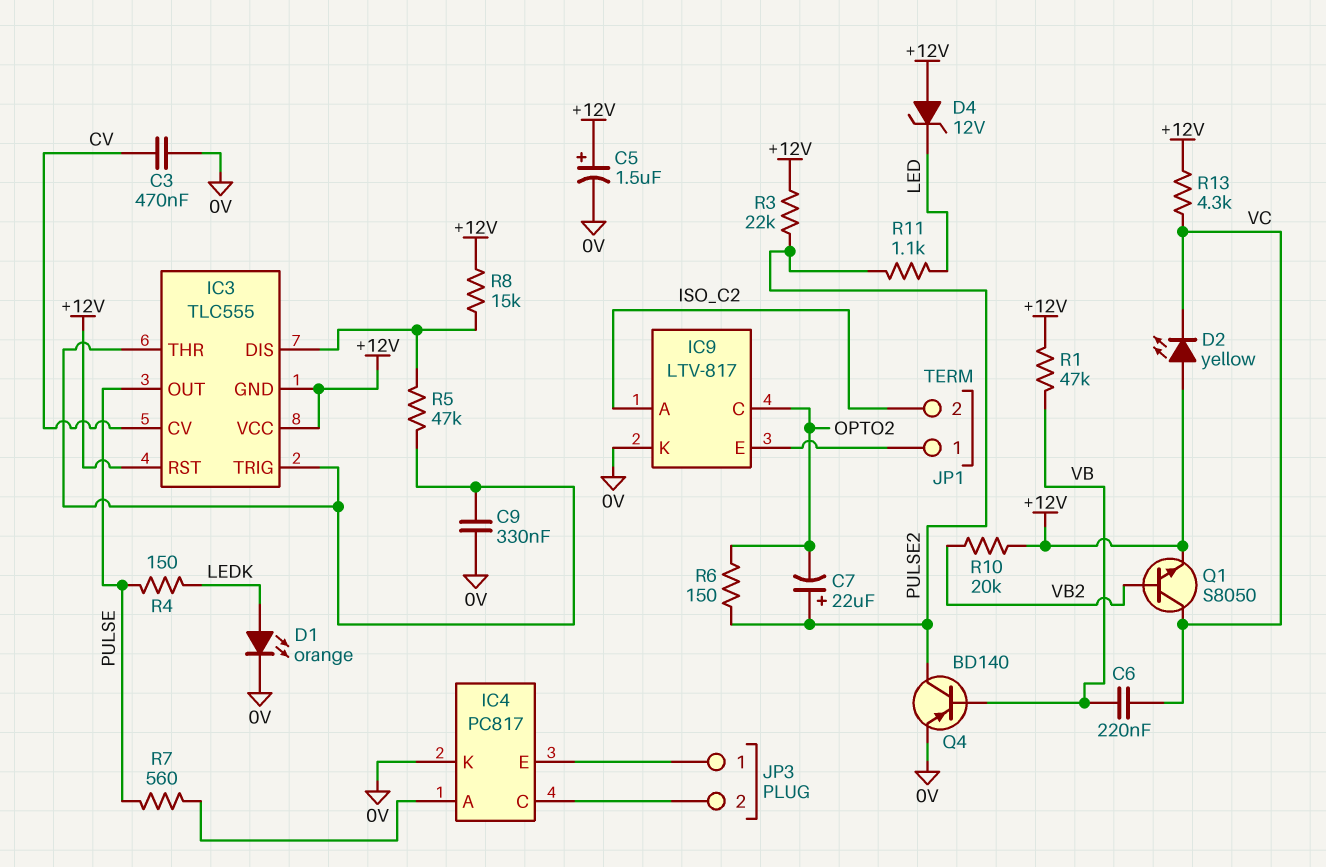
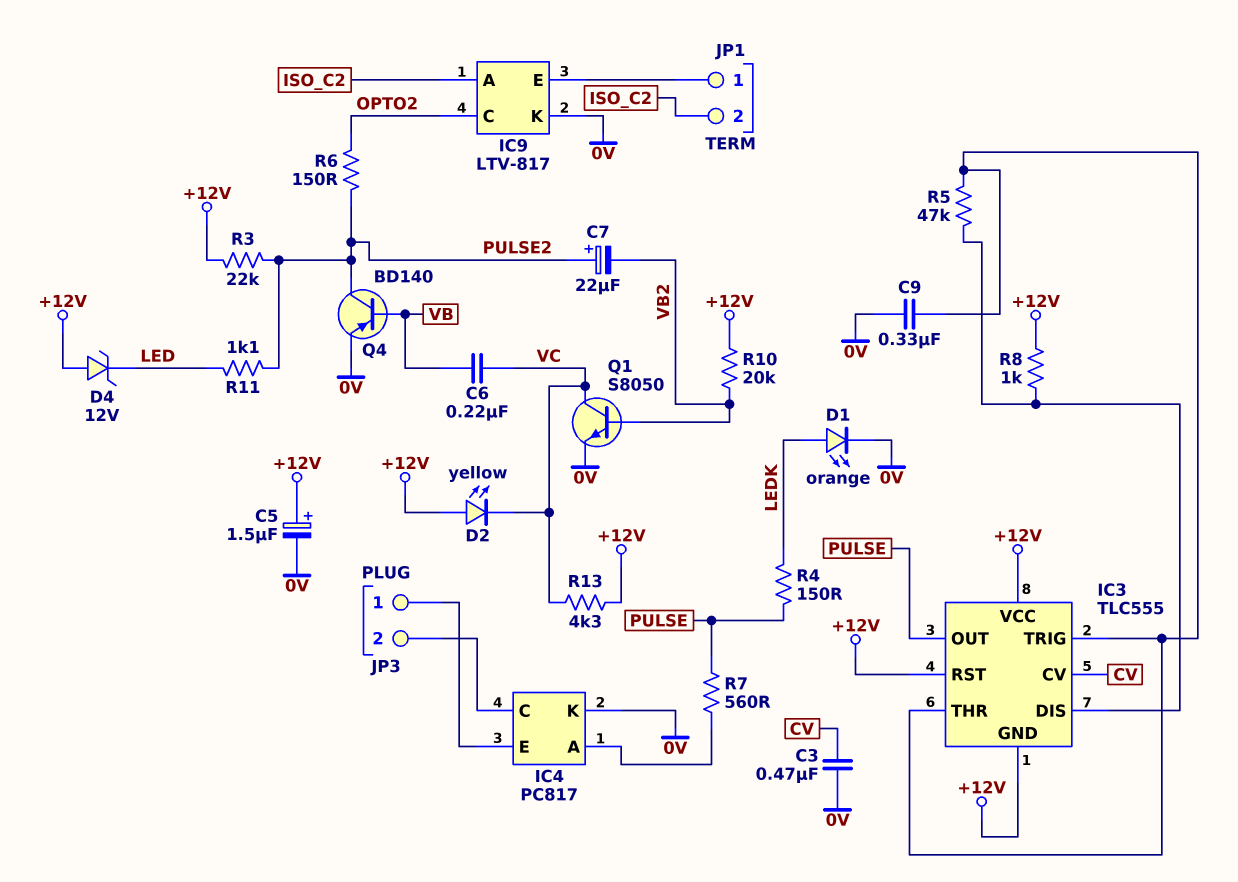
C7: 22uF (plus PULSE2, minus OPTO2) -> 22uF (plus PULSE2, minus VB2)
Q1: NPN S8050 (B VB2, C VC, E +12V) -> NPN S8050 (B VB2, C VC, E 0V)
R1: 47k (+12V, VB) -> none
R8: 15k (+12V, IC3/DIS) -> 1k (+12V, IC3/DIS)

